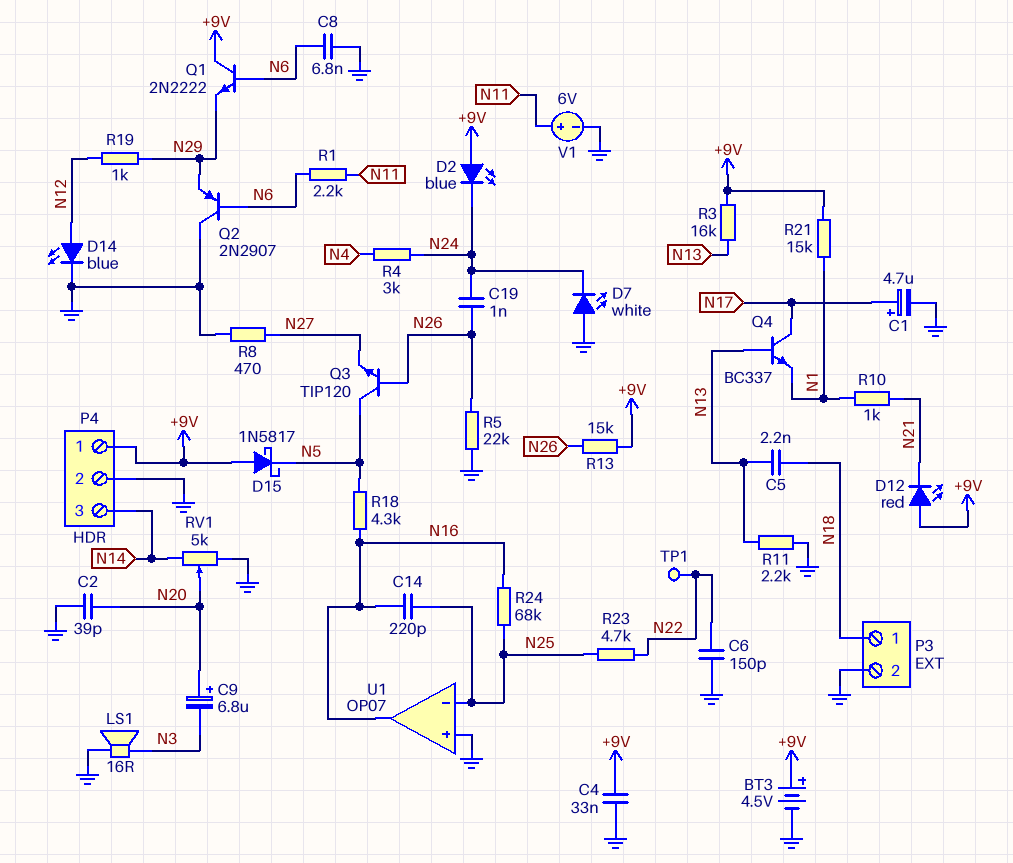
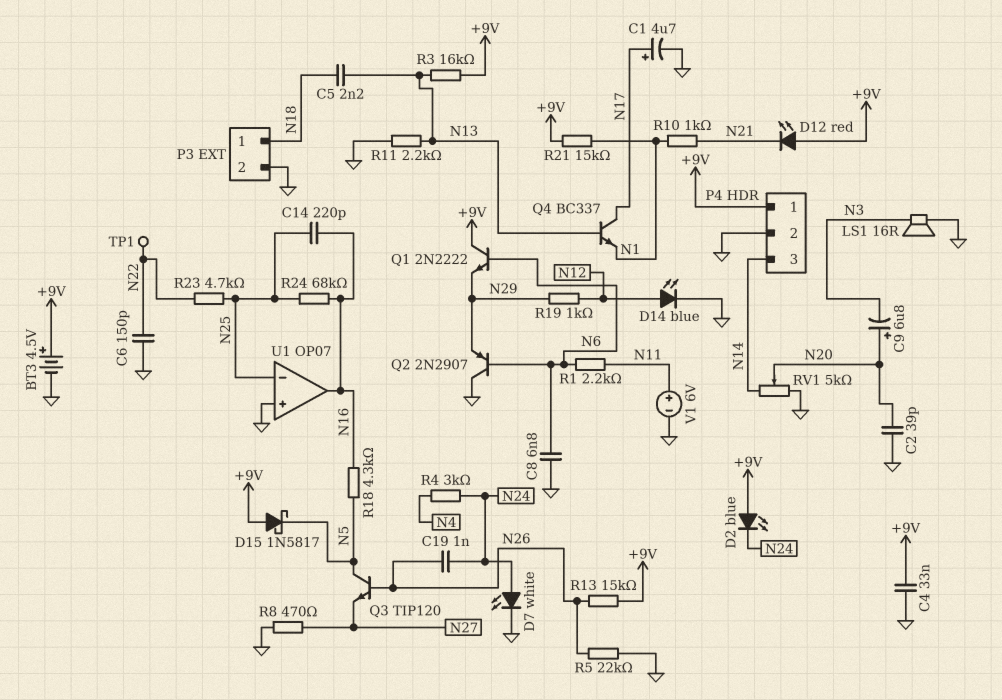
D7: LED white (A GND, K N24) -> LED white (A N24, K GND)

